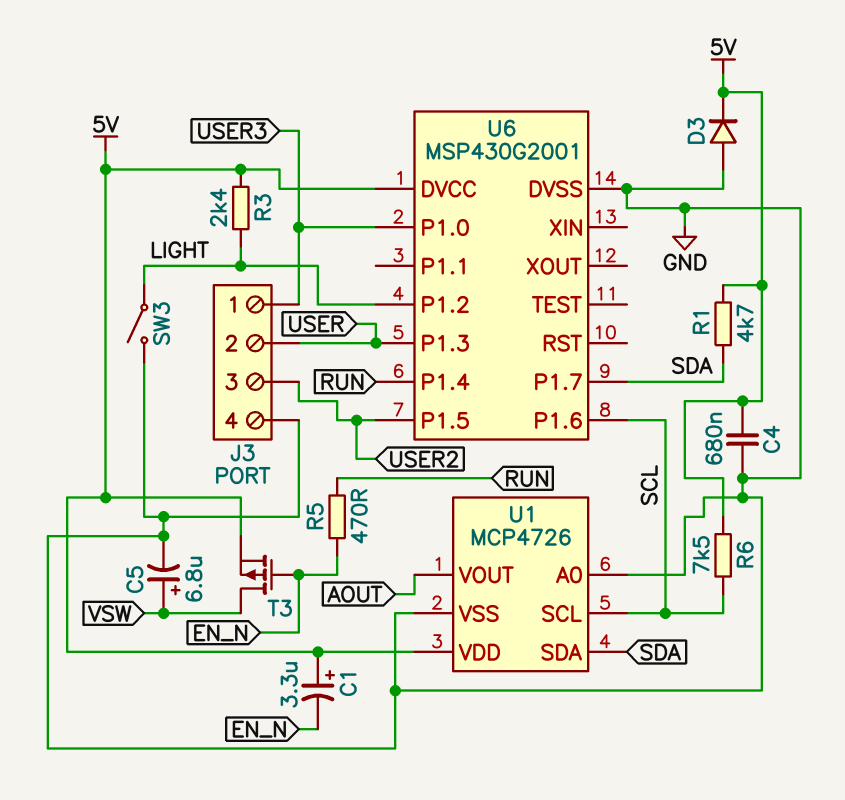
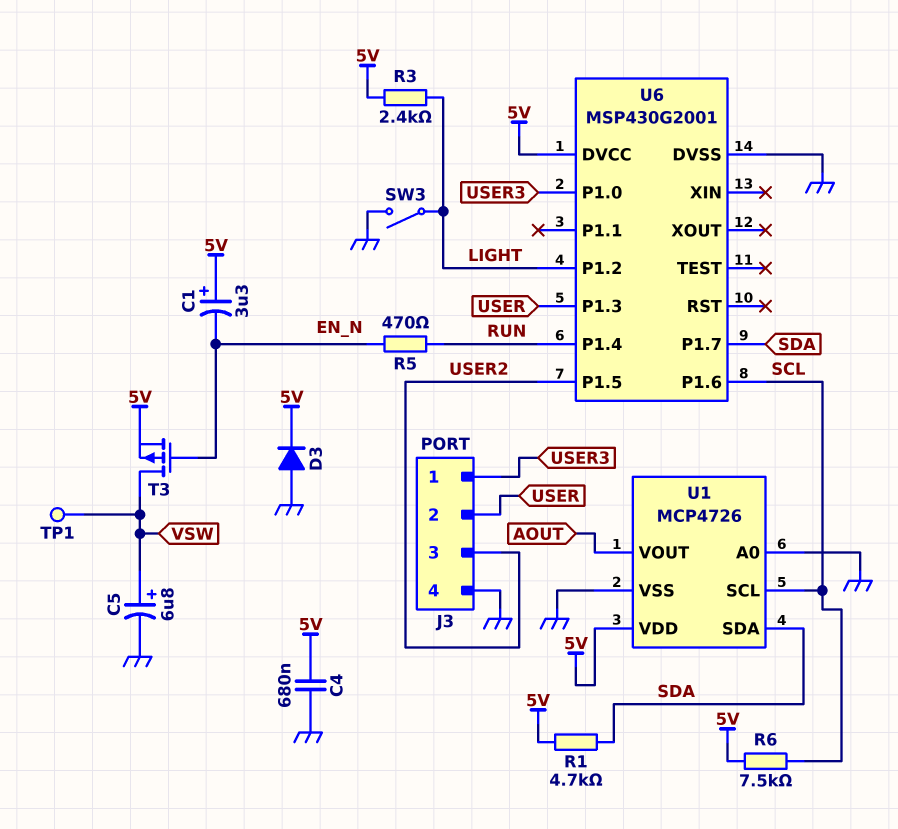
TP1: none -> test point (VSW)

